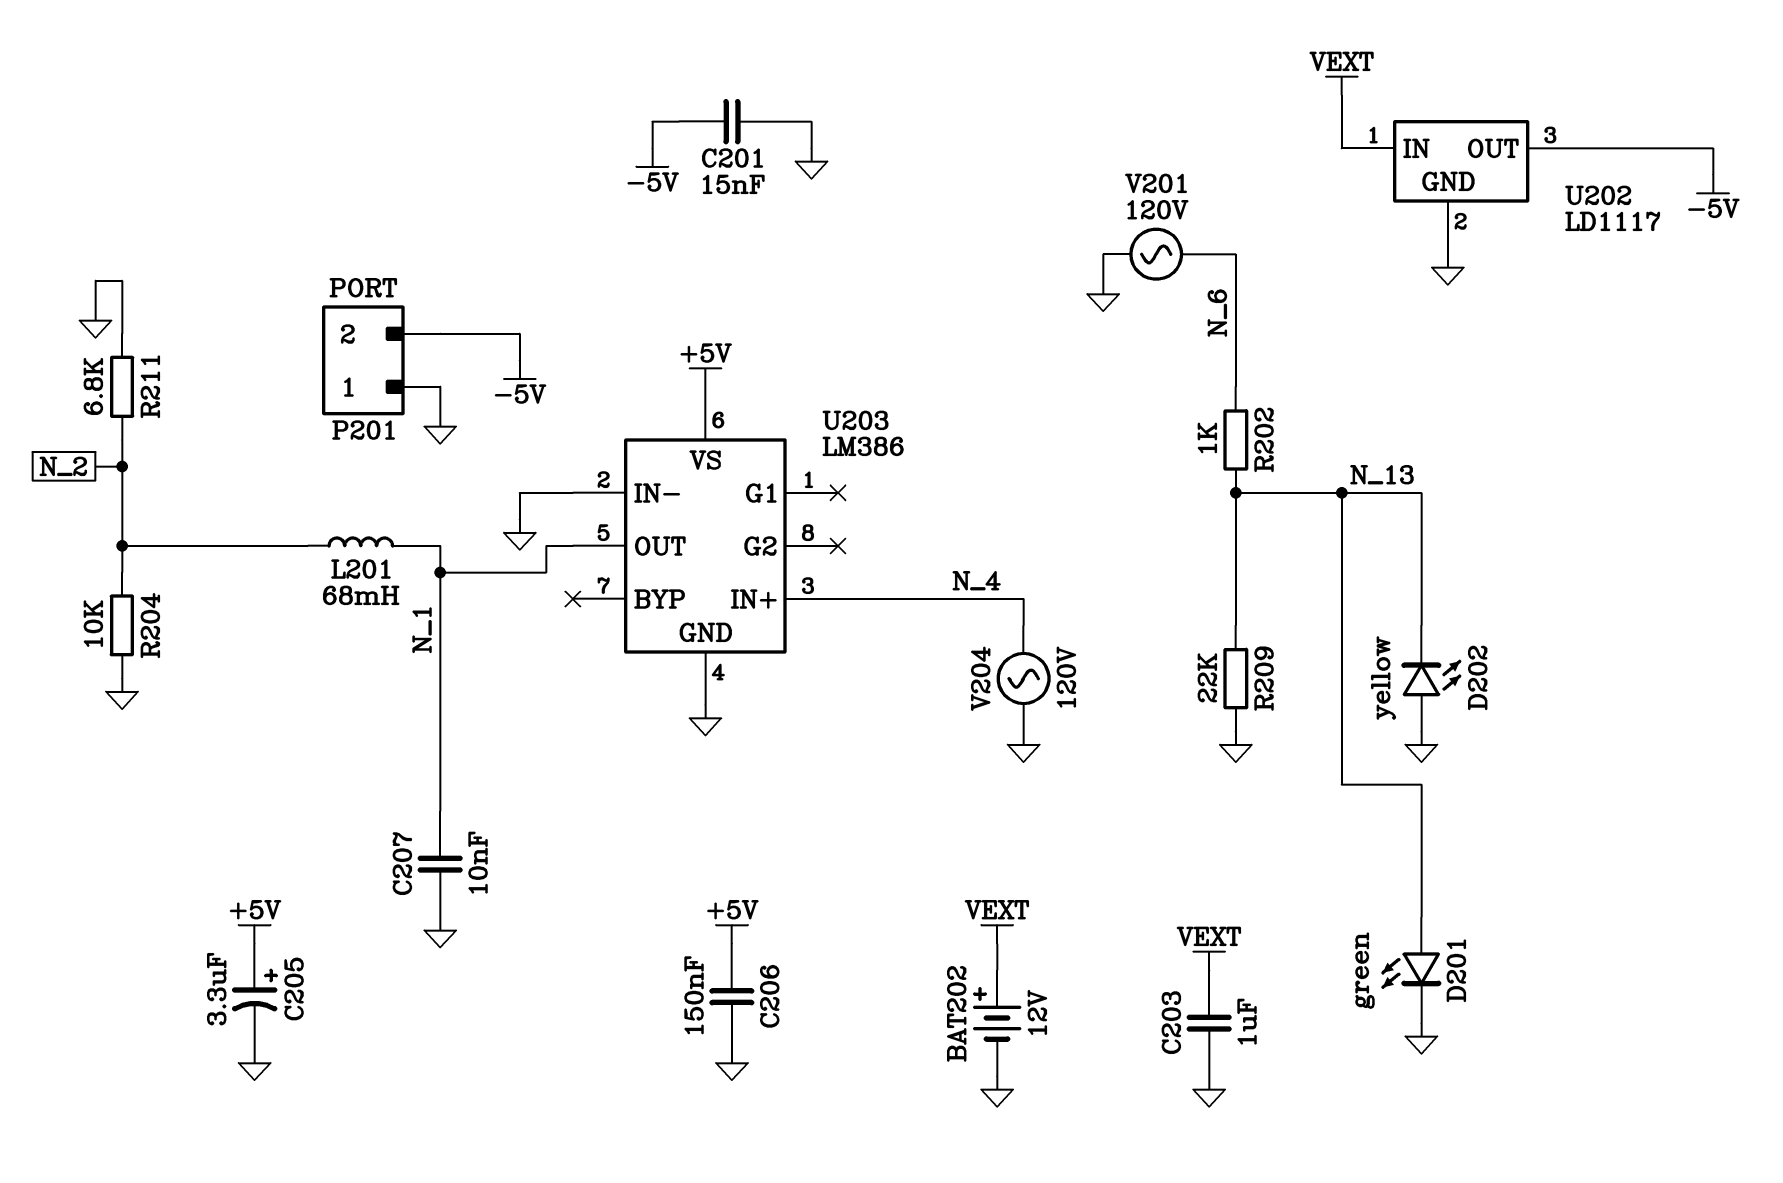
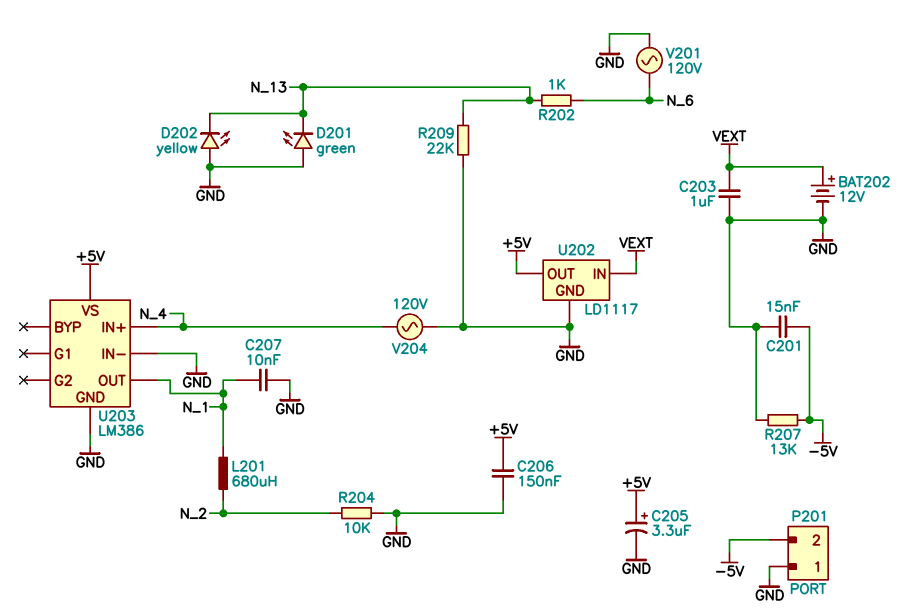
D201: LED green (A N_13, K GND) -> LED green (A GND, K N_13)
L201: 68mH (N_1, N_2) -> 680uH (N_1, N_2)
R207: none -> 13k (-5V, GND)
R211: 6.8k (GND, N_2) -> none
U202 pin OUT: -5V -> +5V

